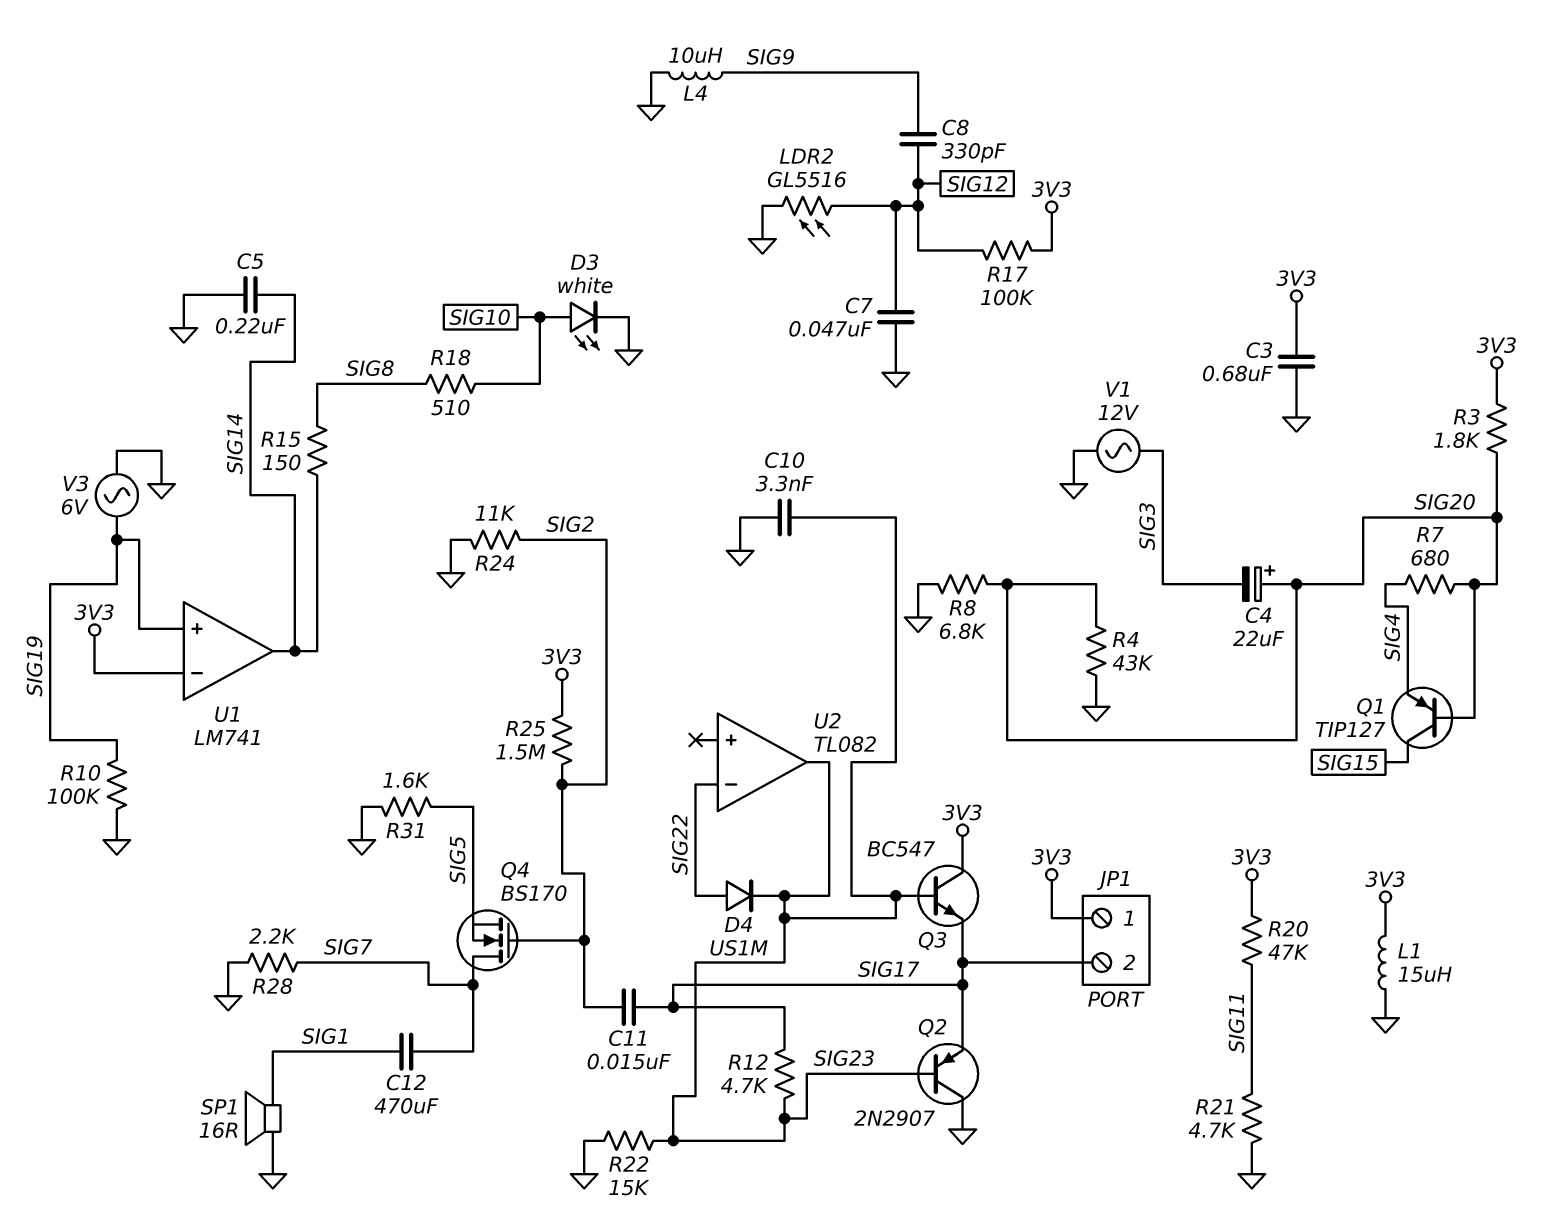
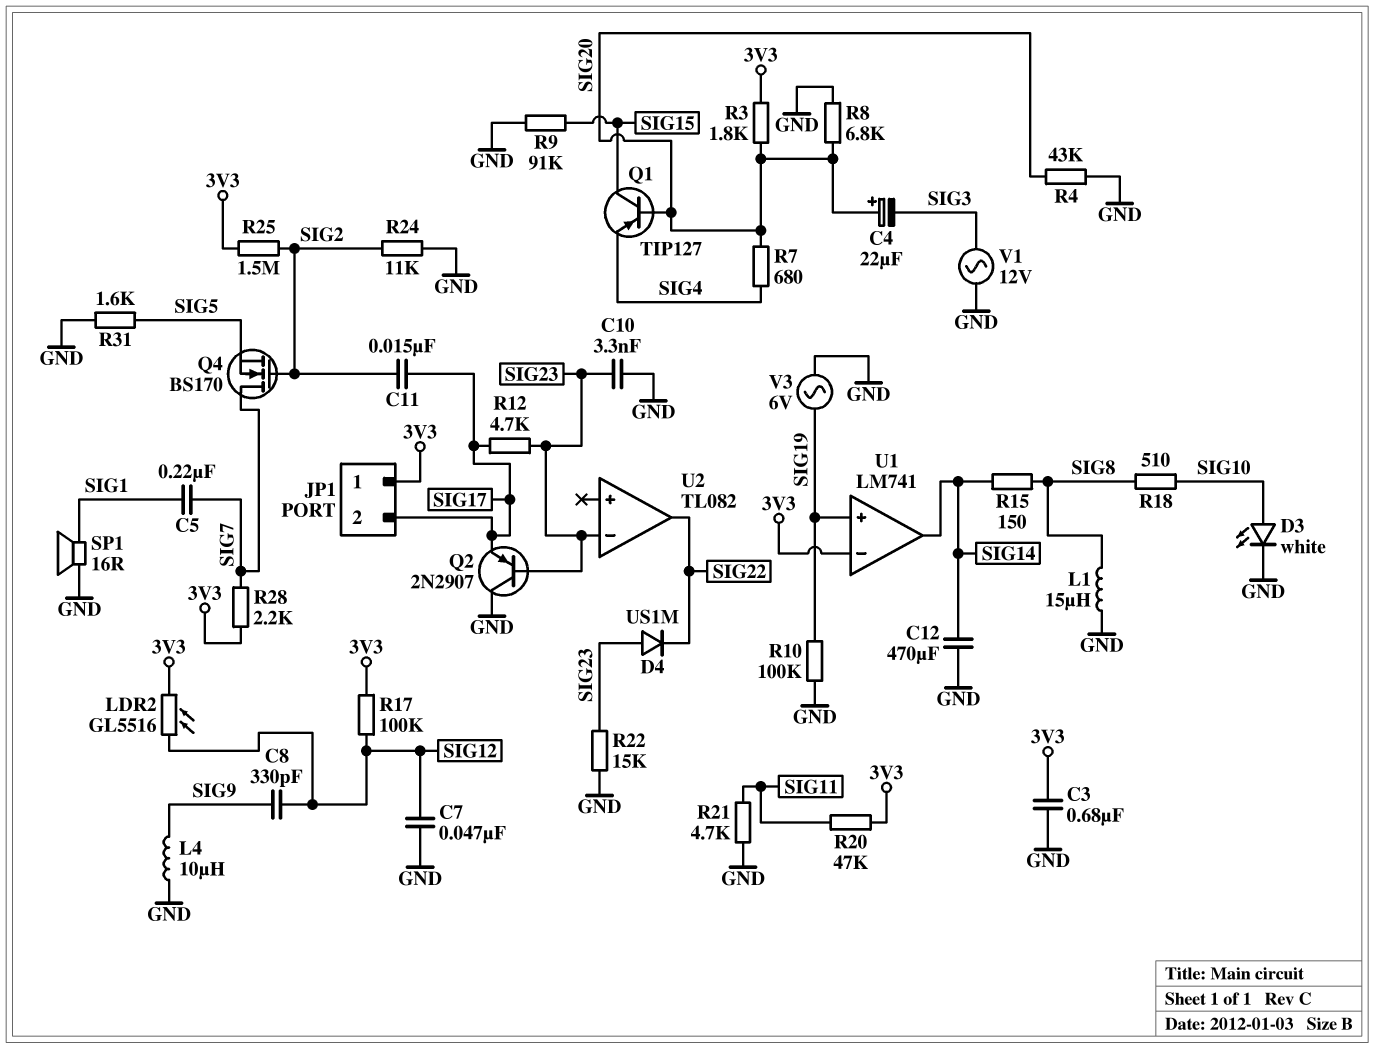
C5: 220nF (GND, SIG14) -> 220nF (SIG1, SIG7)
C12: 470uF (SIG1, SIG7) -> 470uF (GND, SIG14)
D4: diode US1M (A SIG22, K SIG23) -> diode US1M (A SIG23, K SIG22)
L1: 15uH (3V3, GND) -> 15uH (GND, SIG8)
LDR2: GL5516 (GND, SIG12) -> GL5516 (3V3, SIG12)
Q3: NPN BC547 (B SIG23, C 3V3, E SIG17) -> none
R9: none -> 91k (GND, SIG15)
R28: 2.2k (GND, SIG7) -> 2.2k (3V3, SIG7)
U2 pin in-: SIG22 -> SIG23
U2 pin out: SIG23 -> SIG22

